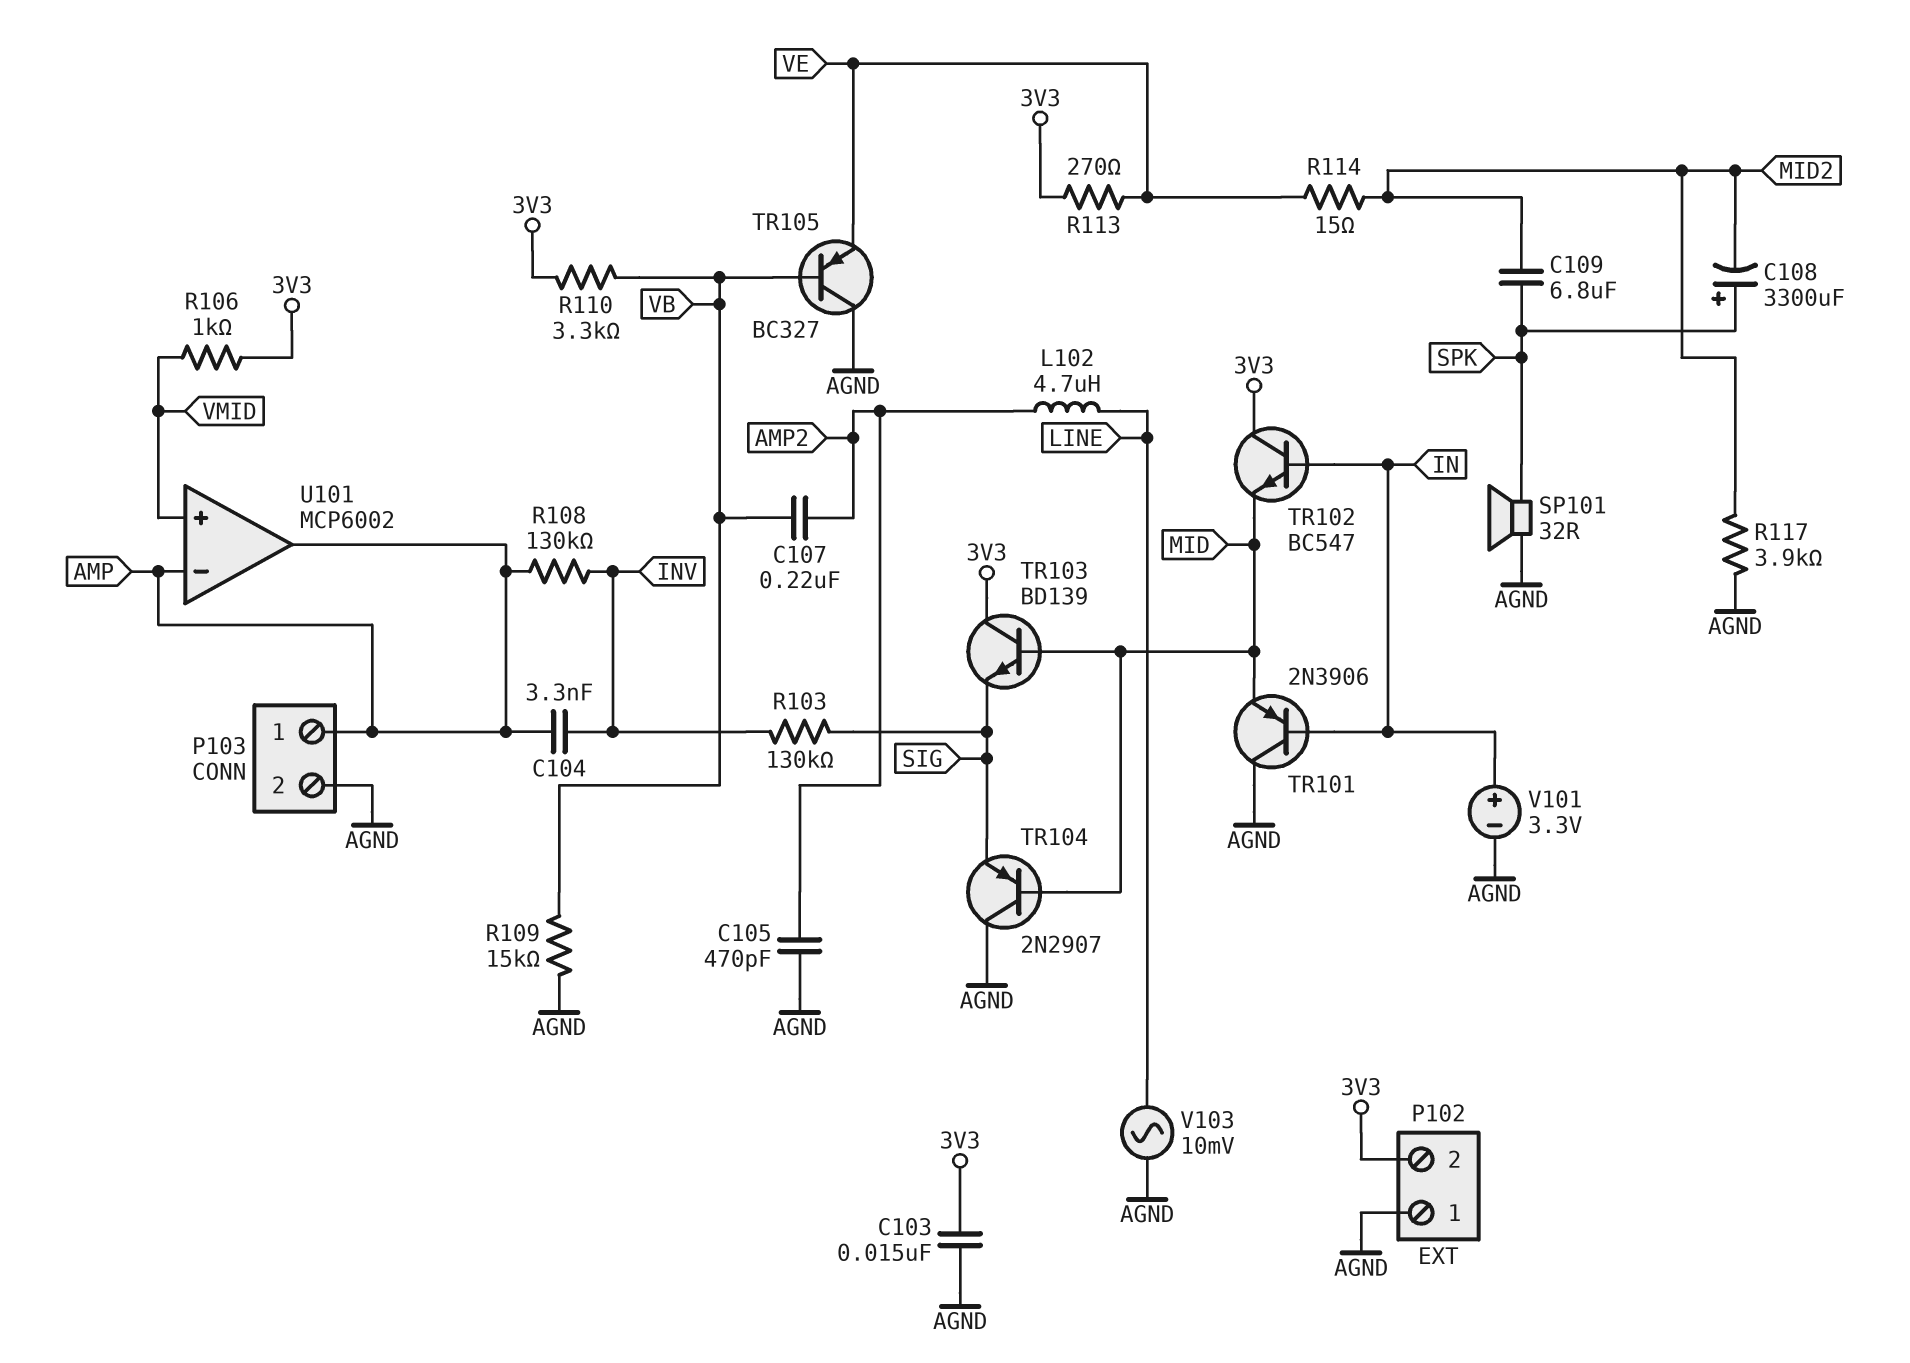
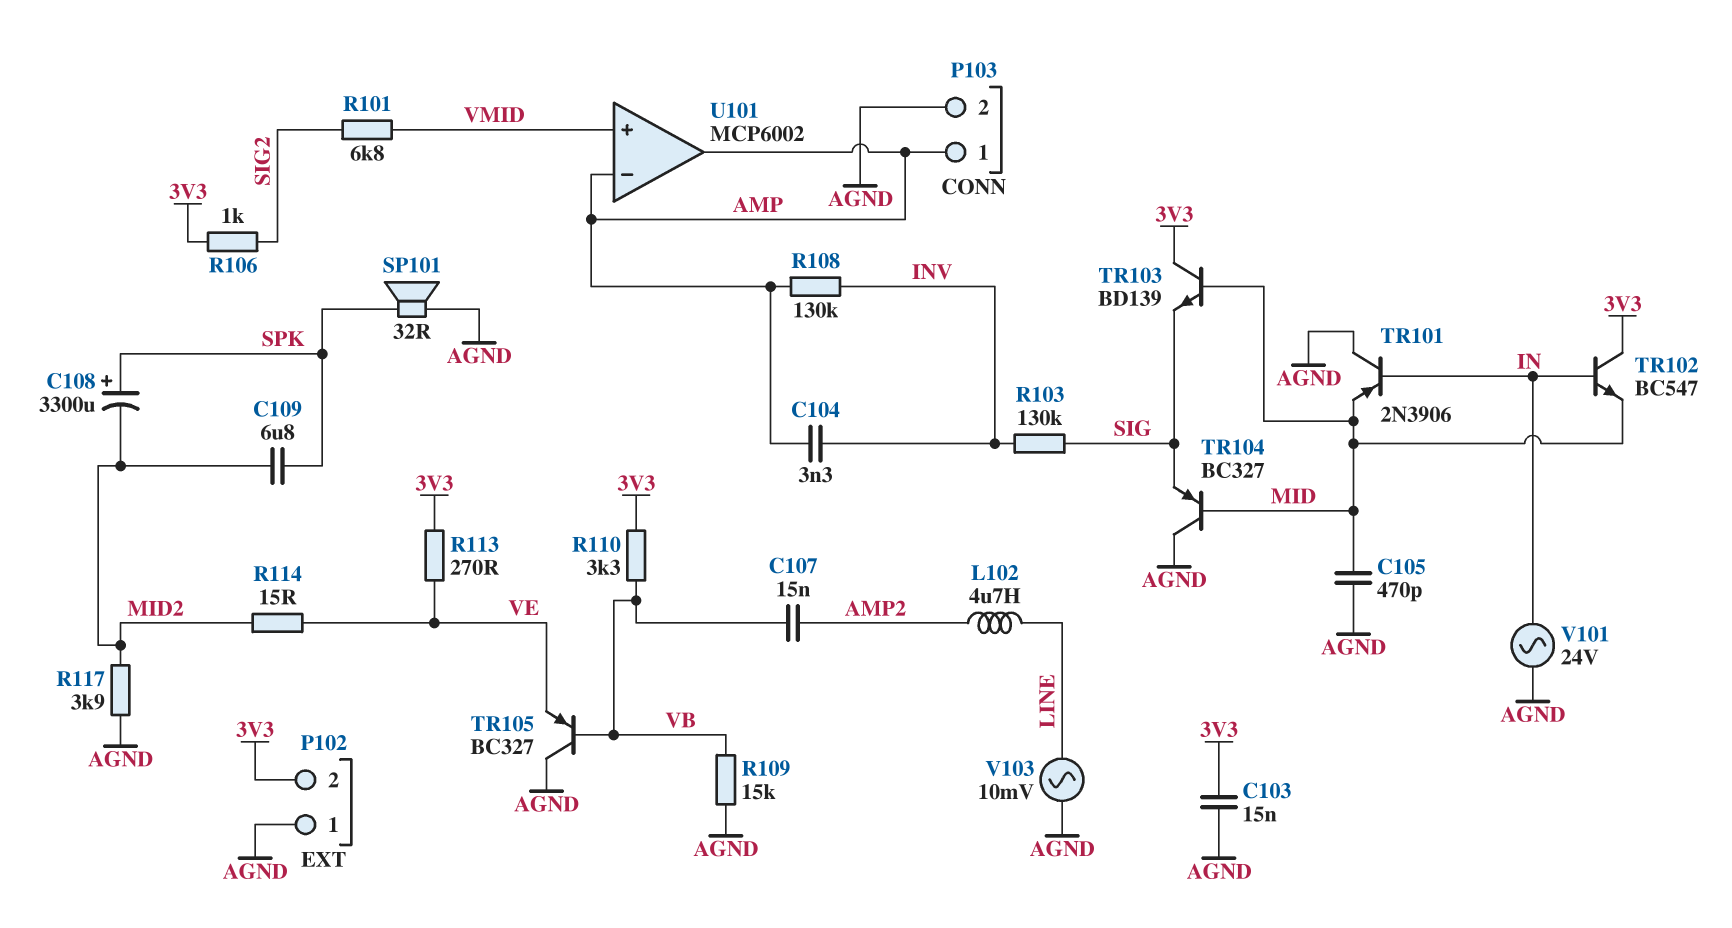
C105: 470pF (AGND, AMP2) -> 470pF (AGND, MID)
C107: 220nF (AMP2, VB) -> 15nF (AMP2, VB)
R101: none -> 6.8k (SIG2, VMID)
R106: 1k (3V3, VMID) -> 1k (3V3, SIG2)
TR104: PNP 2N2907 (B MID, C AGND, E SIG) -> PNP BC327 (B MID, C AGND, E SIG)
V101: 3.3V (plus IN, minus AGND) -> AC 24V (AGND, IN)

